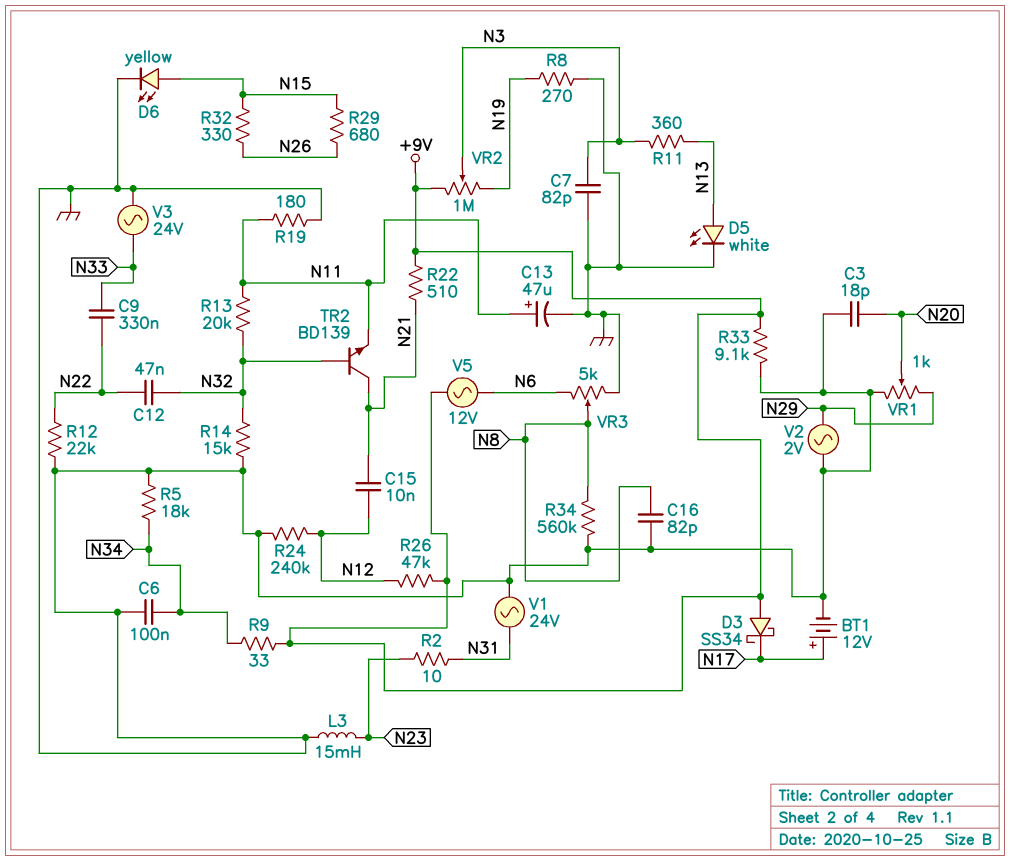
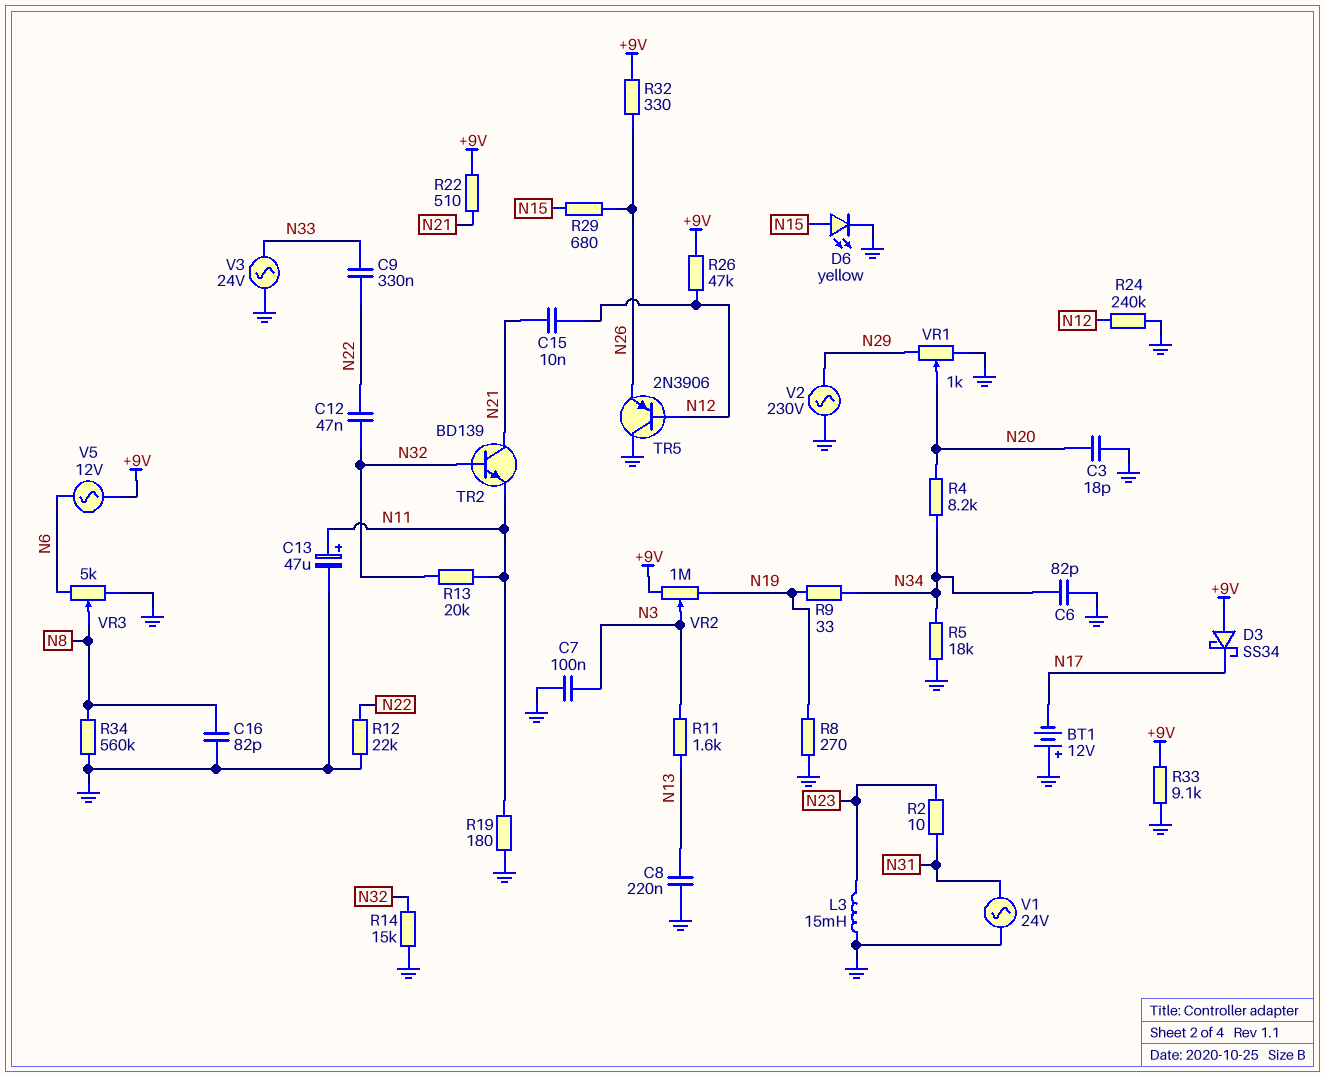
BT1: 12V (plus N17, minus GND) -> 12V (plus GND, minus N17)
C6: 100nF (GND, N34) -> 82pF (GND, N34)
C7: 82pF (GND, N3) -> 100nF (GND, N3)
C8: none -> 220nF (GND, N13)
D5: LED white (A N13, K GND) -> none
R4: none -> 8.2k (N20, N34)
R9: 33 (+9V, N34) -> 33 (N19, N34)
R11: 360 (N3, N13) -> 1.6k (N3, N13)
R32: 330 (N15, N26) -> 330 (+9V, N26)
TR5: none -> PNP 2N3906 (B N12, C GND, E N26)
V2: AC 2V (GND, N29) -> AC 230V (GND, N29)

